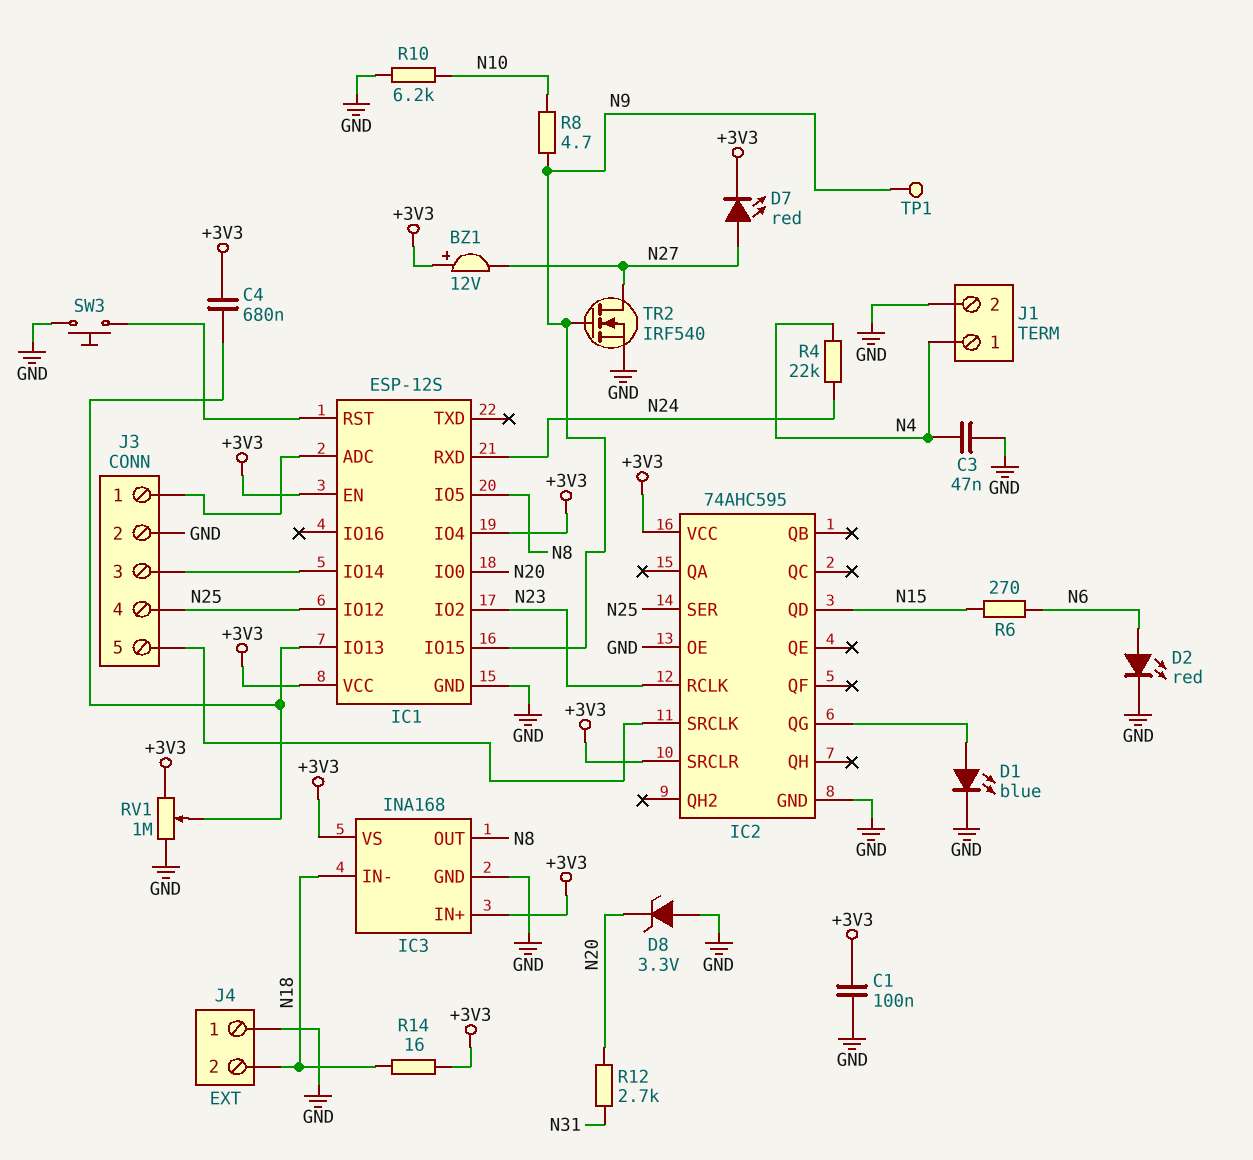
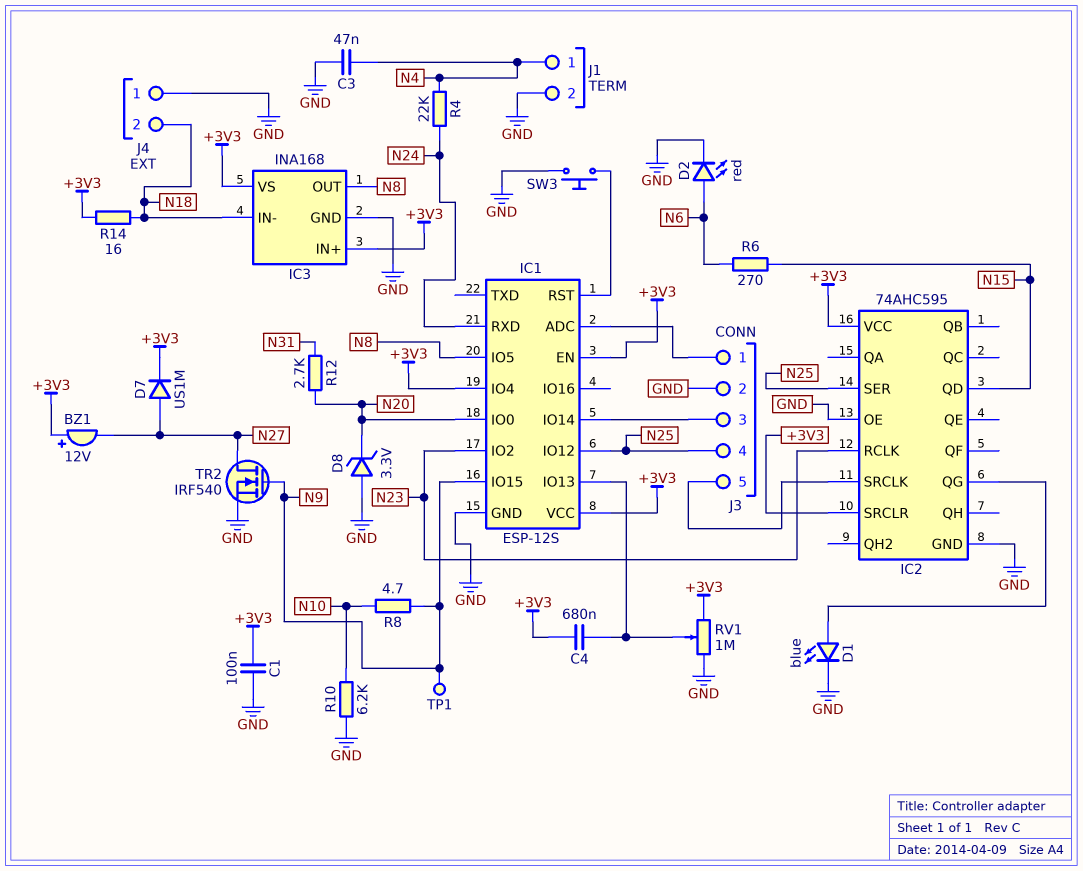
D7: LED red (A N27, K +3V3) -> diode US1M (A N27, K +3V3)

